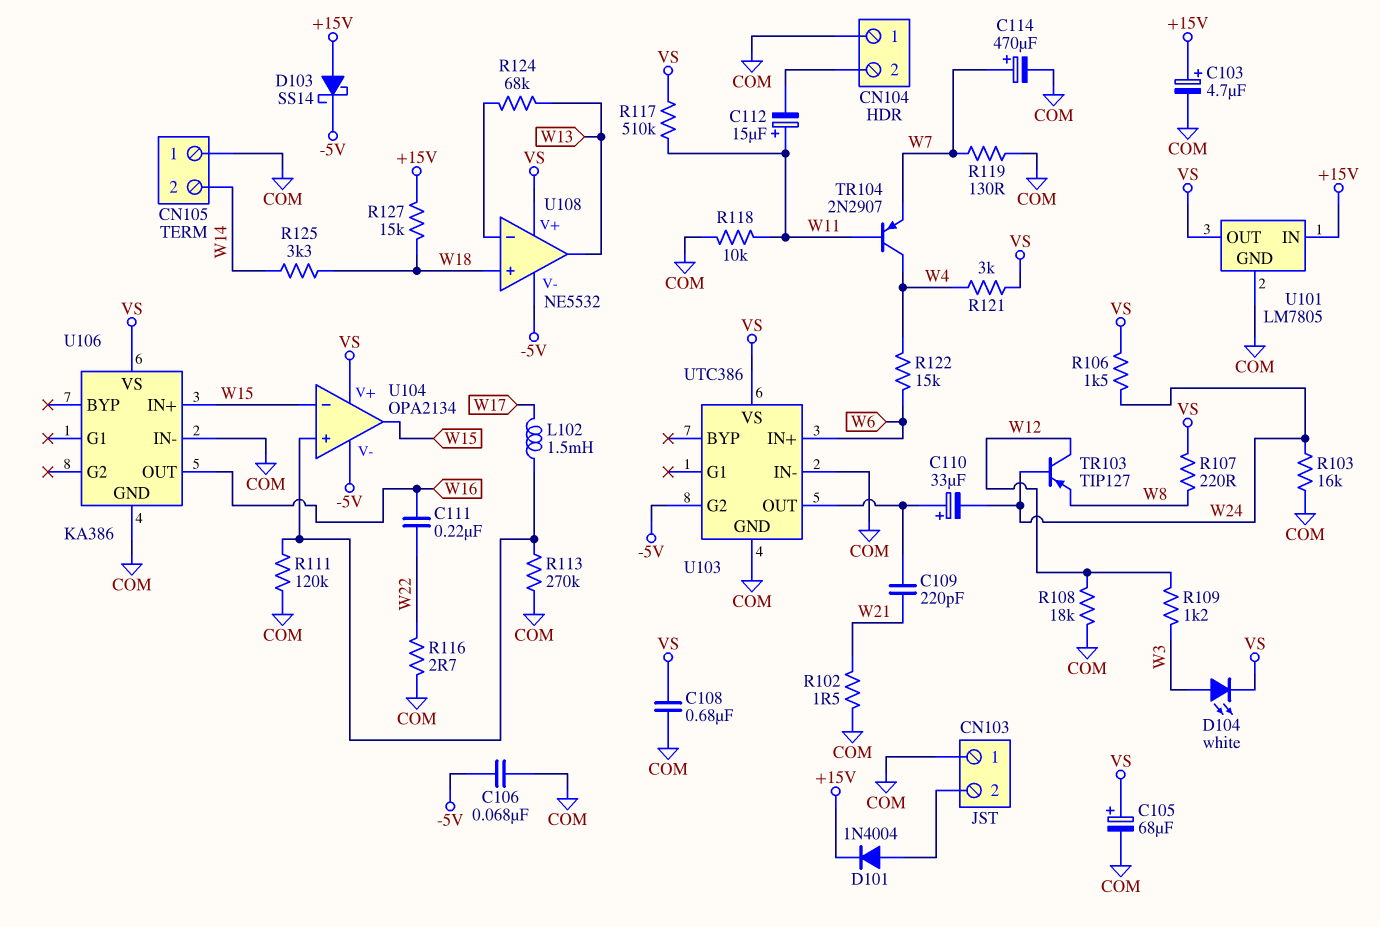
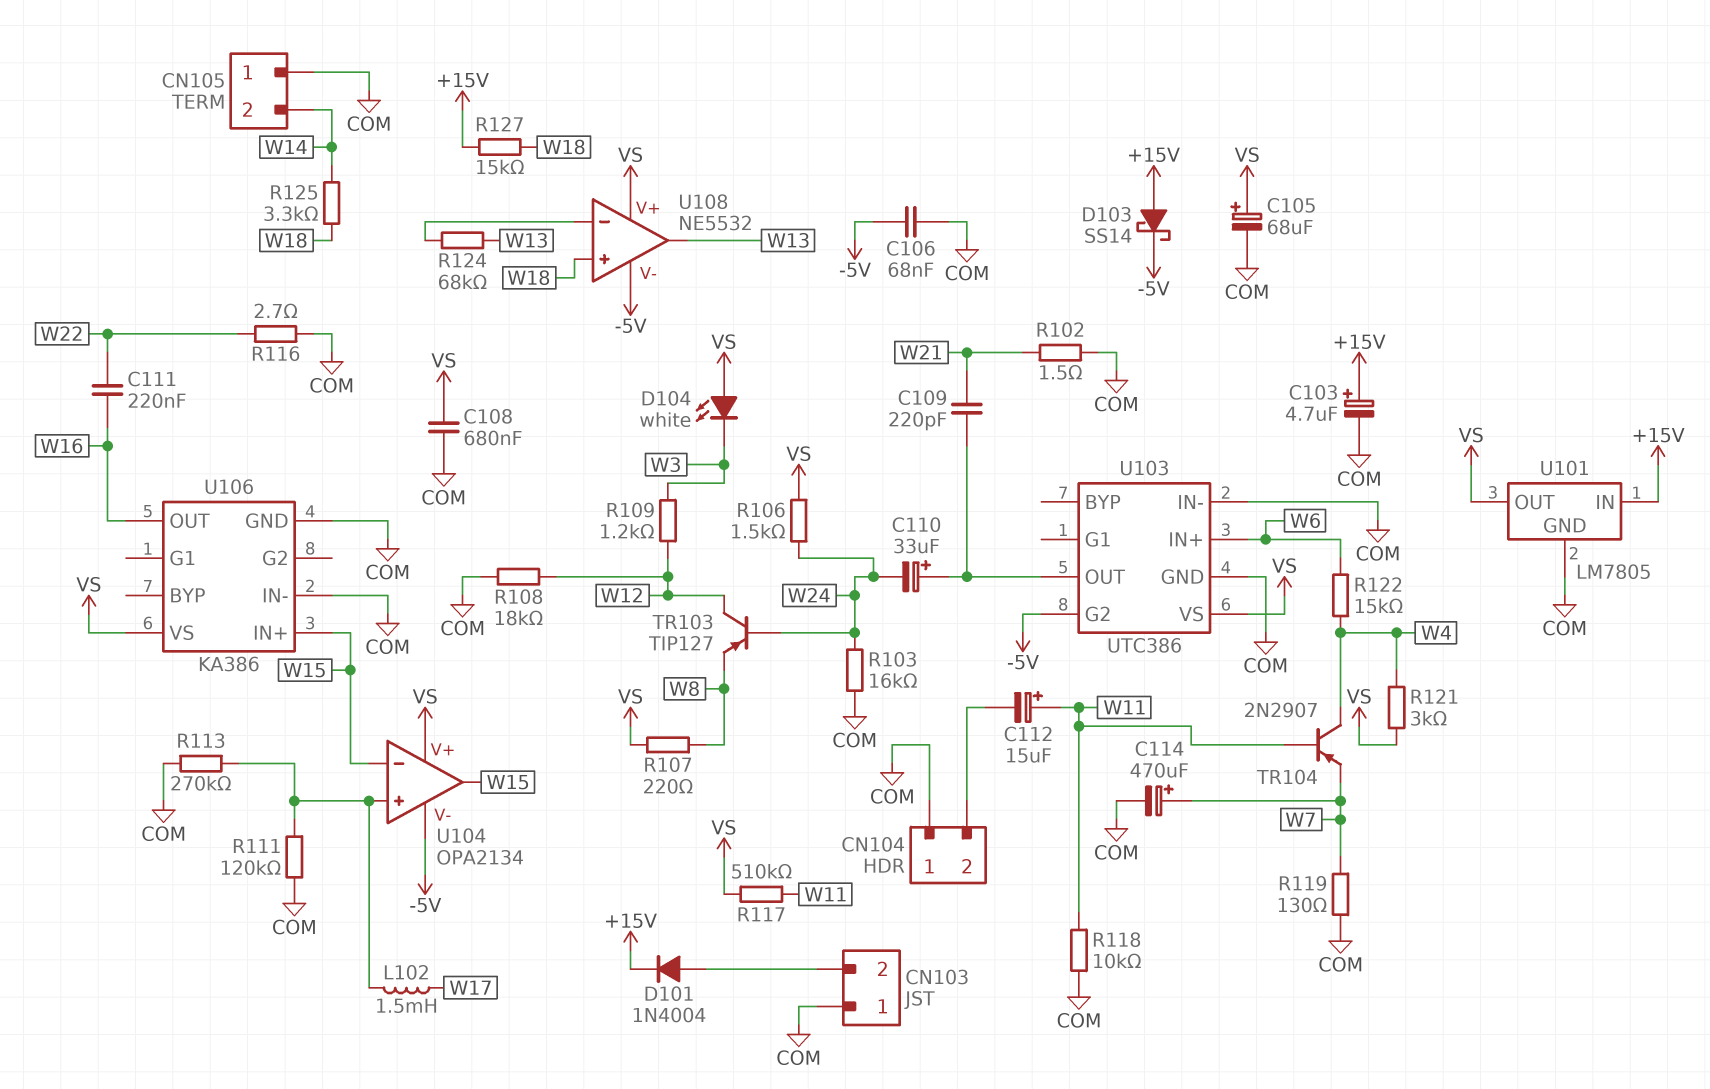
D104: LED white (A W3, K VS) -> LED white (A VS, K W3)

